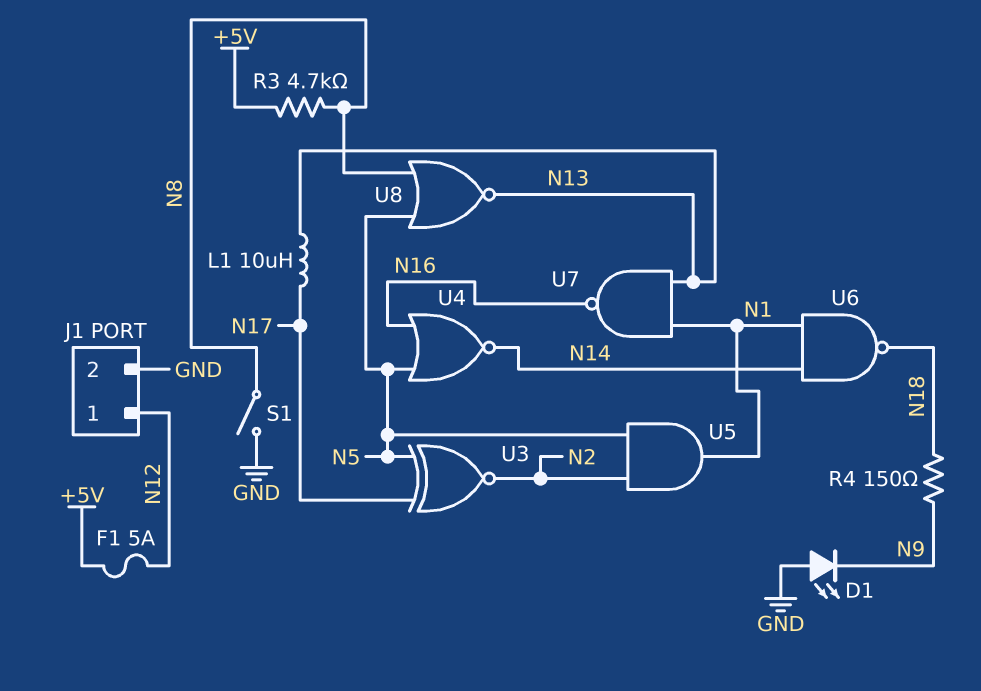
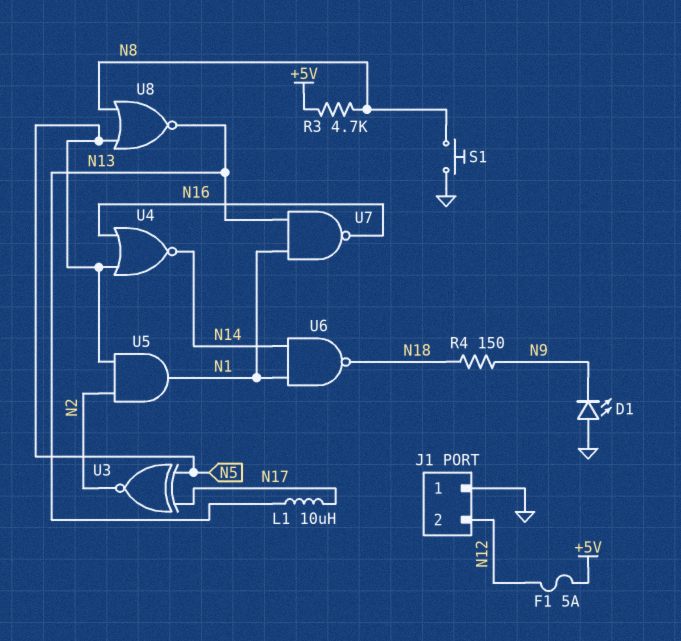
J1 pin 1: N12 -> GND
J1 pin 2: GND -> N12
S1: switch (GND, N8) -> button (GND, N8)

